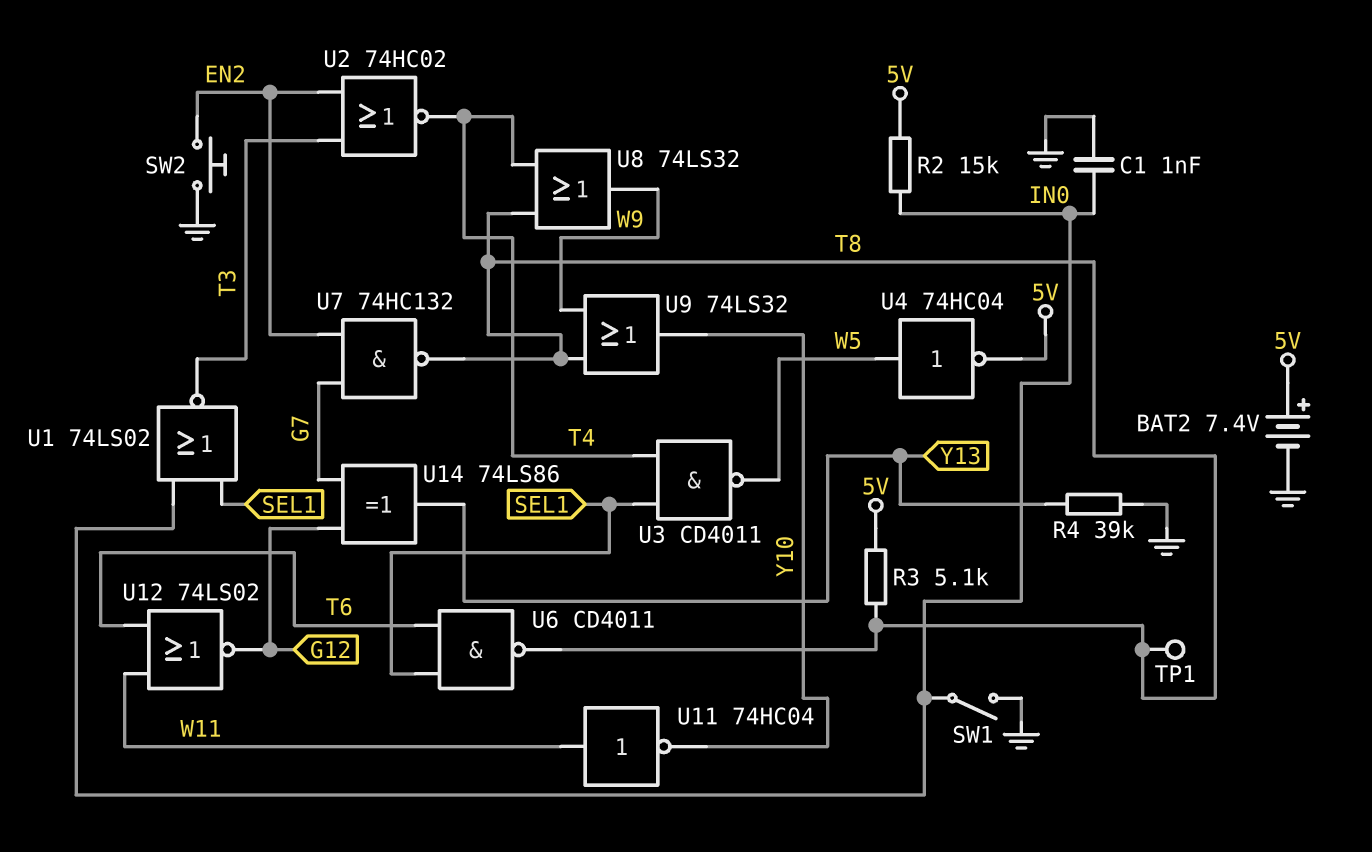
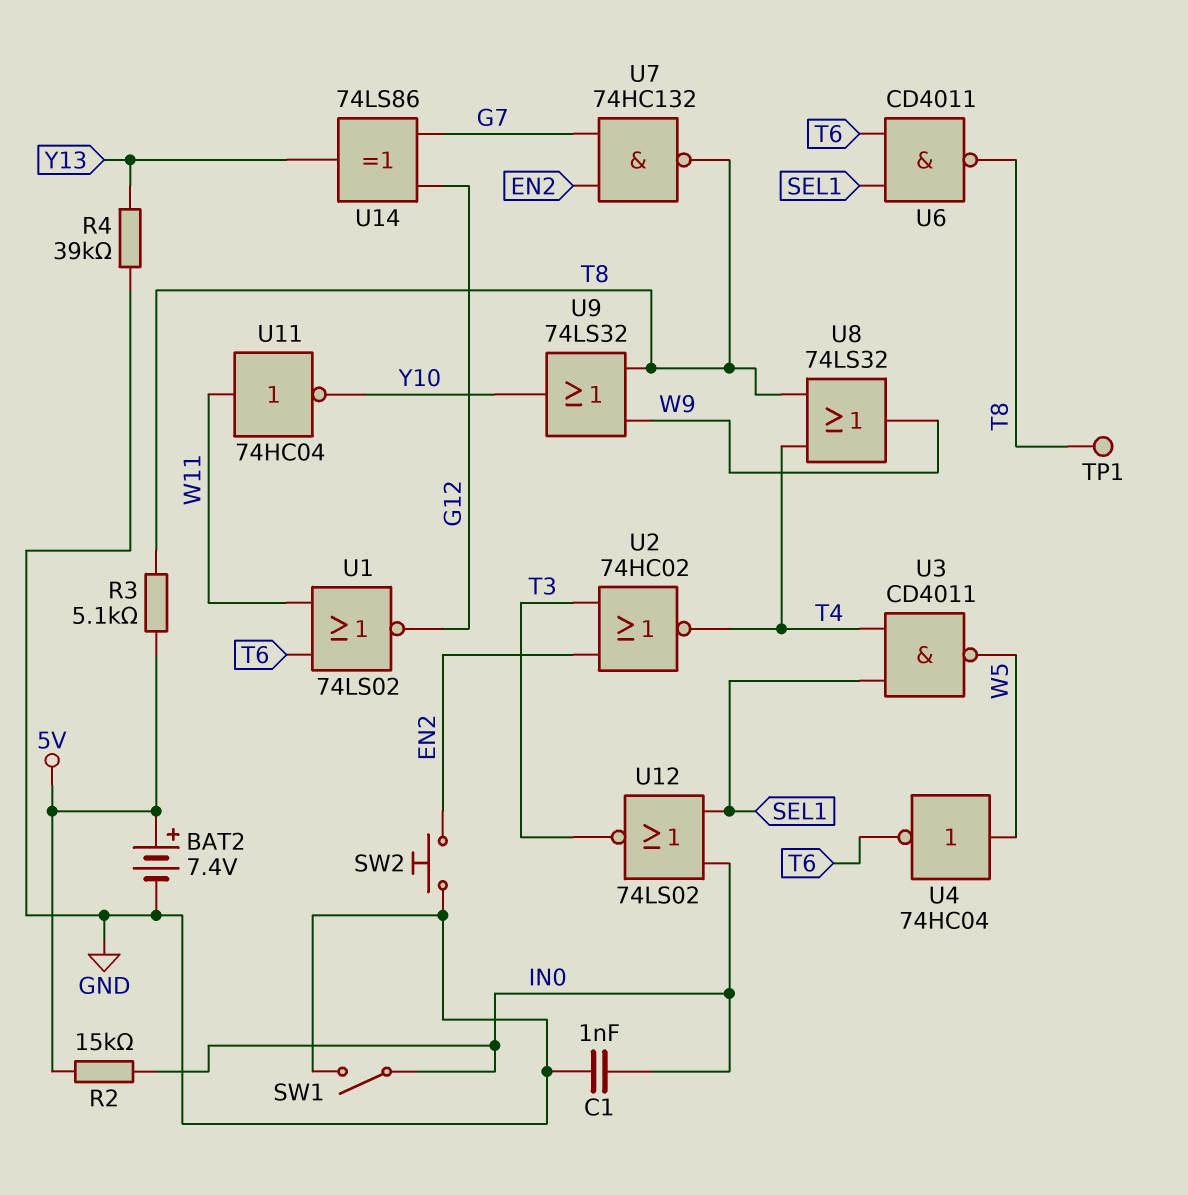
U1: NOR 74LS02 (in IN0, in SEL1, out T3) -> NOR 74LS02 (in T6, in W11, out G12)
U4: NOT 74HC04 (in W5, out 5V) -> NOT 74HC04 (in W5, out T6)
U12: NOR 74LS02 (in T6, in W11, out G12) -> NOR 74LS02 (in IN0, in SEL1, out T3)

